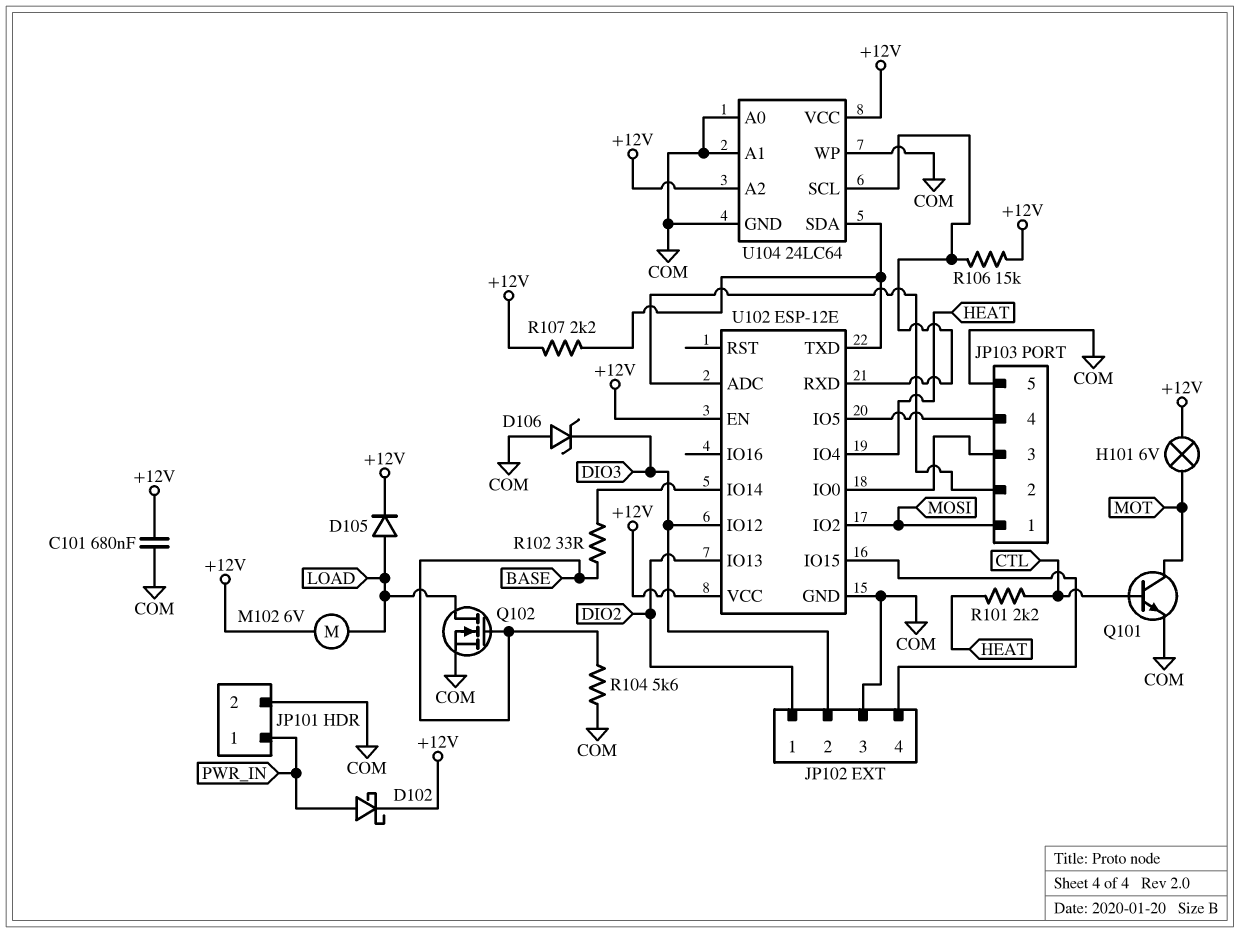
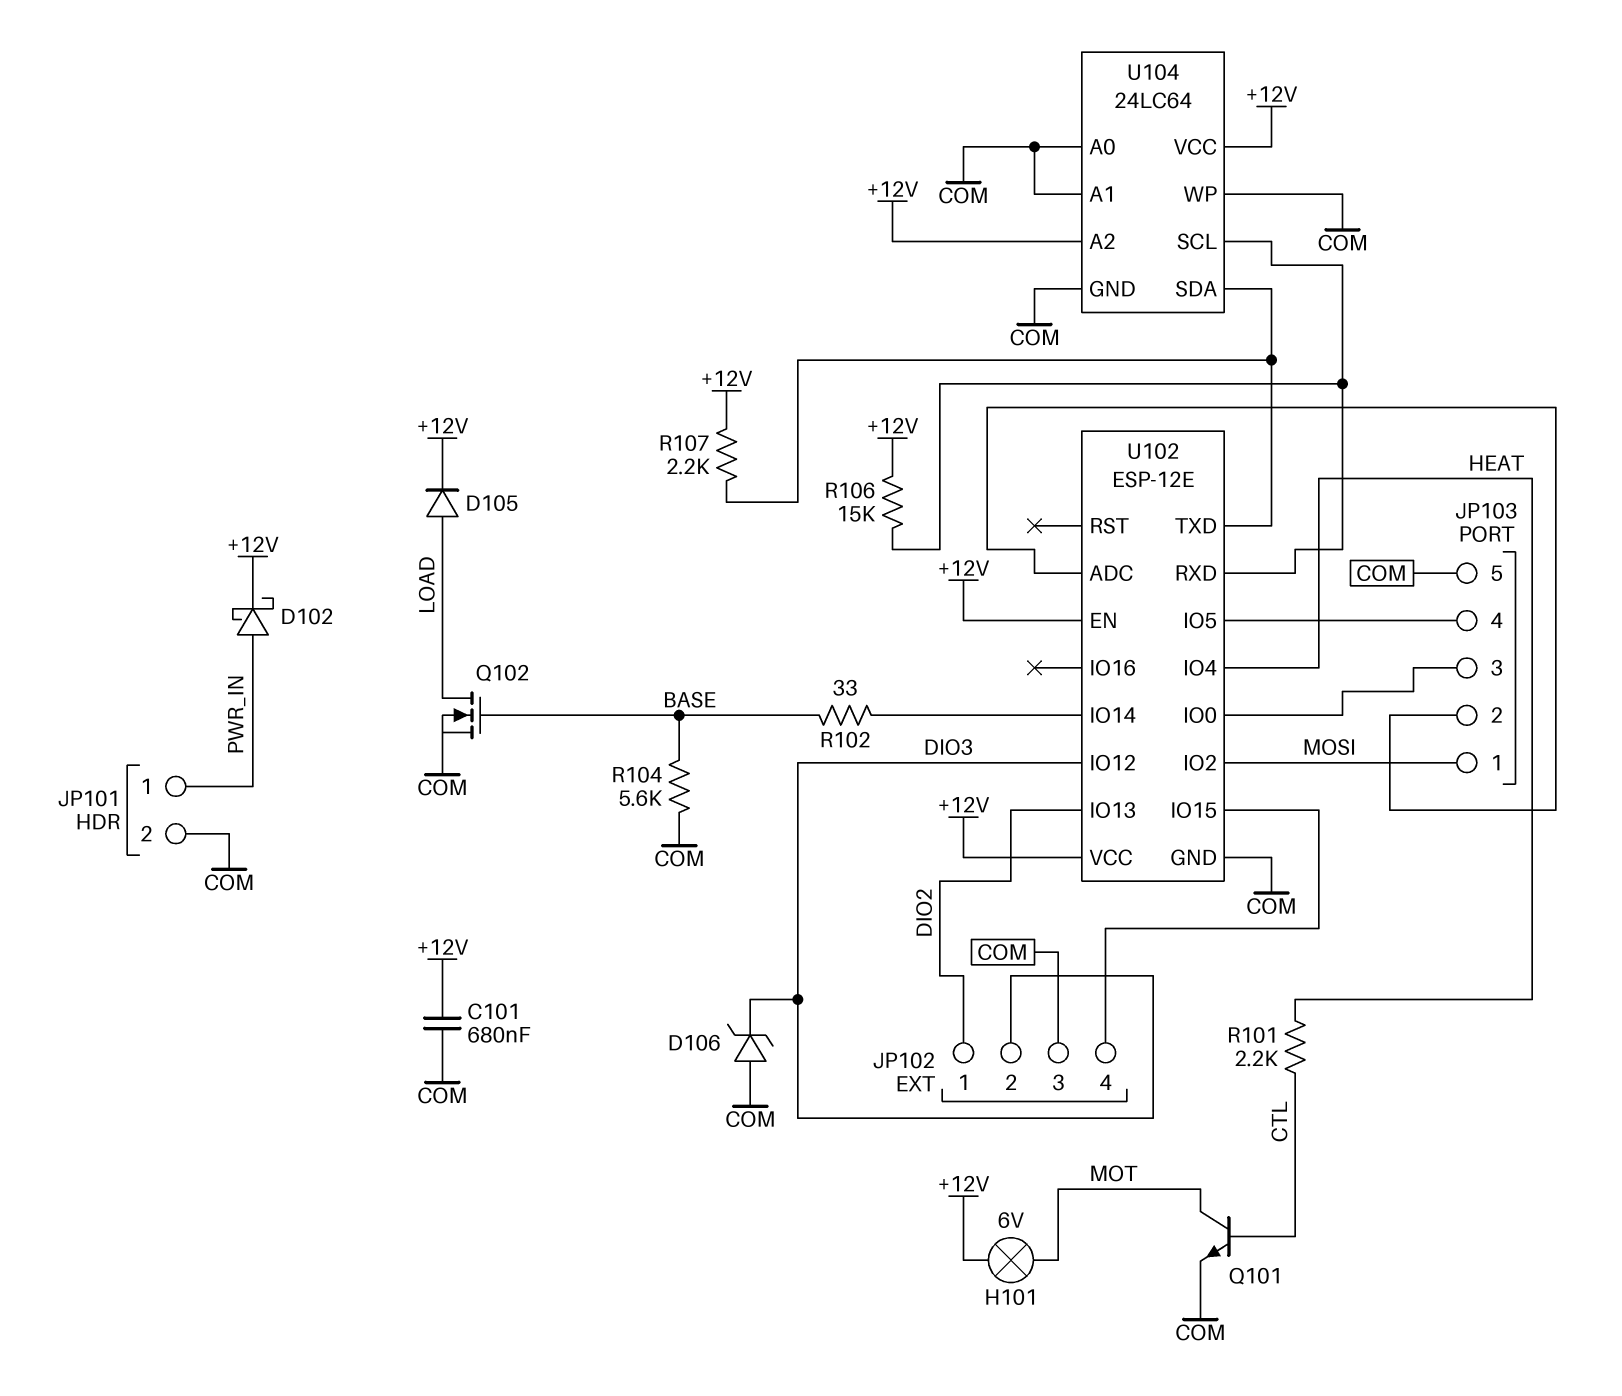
M102: motor 6V (+12V, LOAD) -> none

